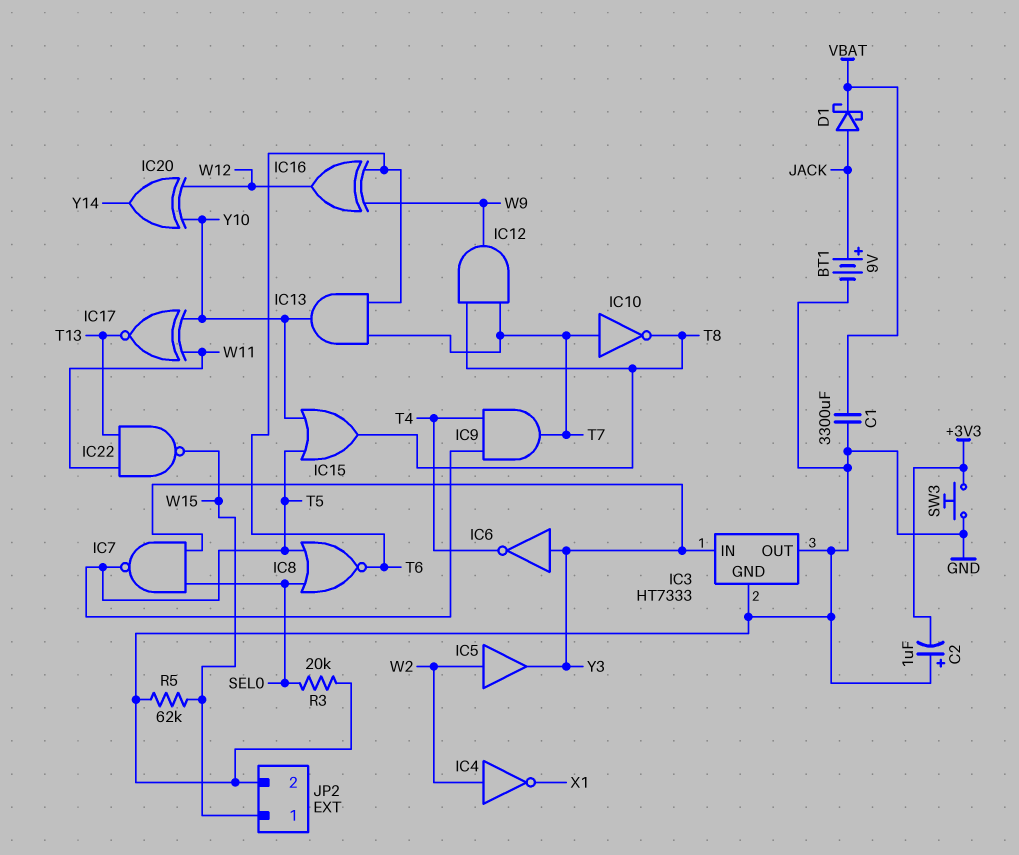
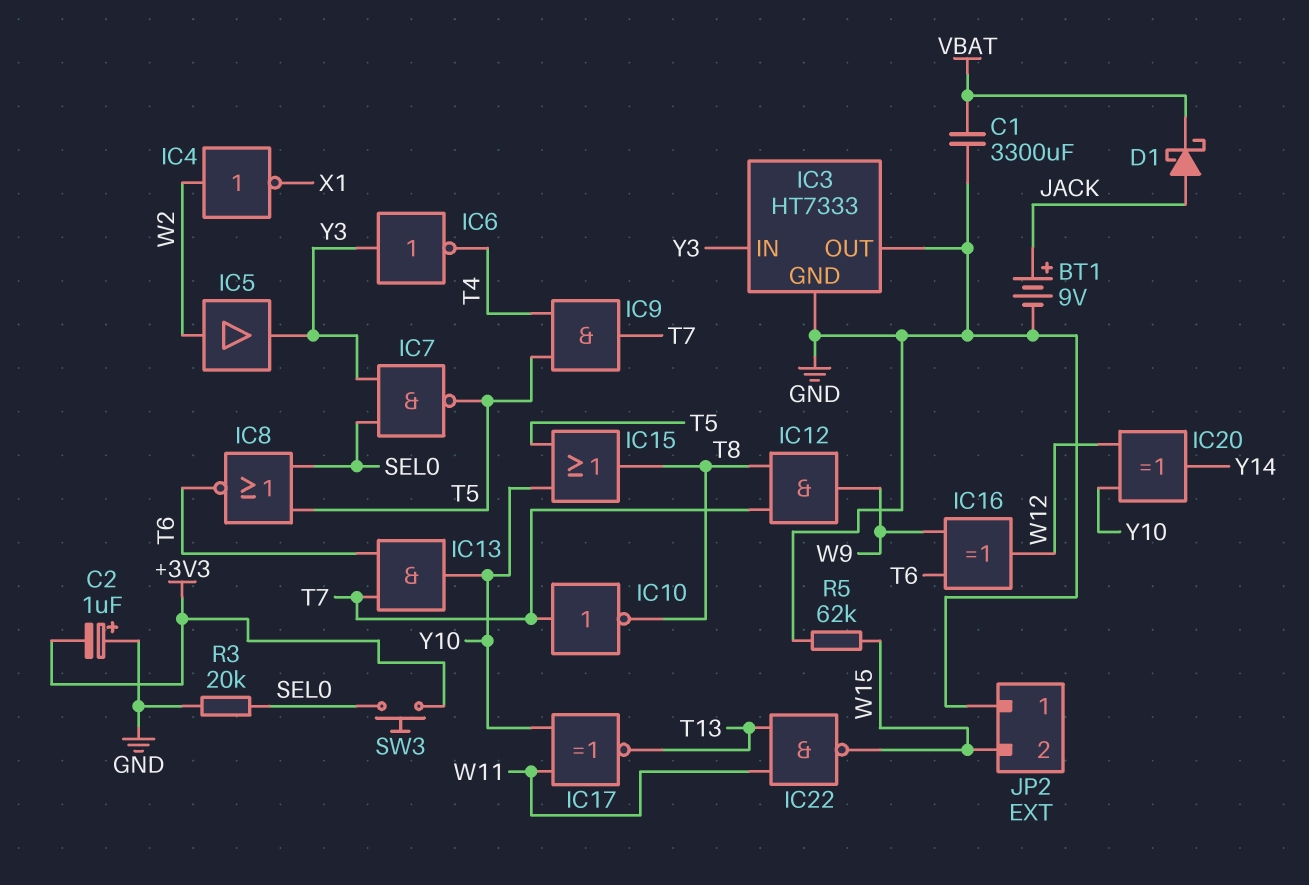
JP2 pin 1: W15 -> GND
JP2 pin 2: GND -> W15
SW3: button (+3V3, GND) -> button (+3V3, SEL0)

